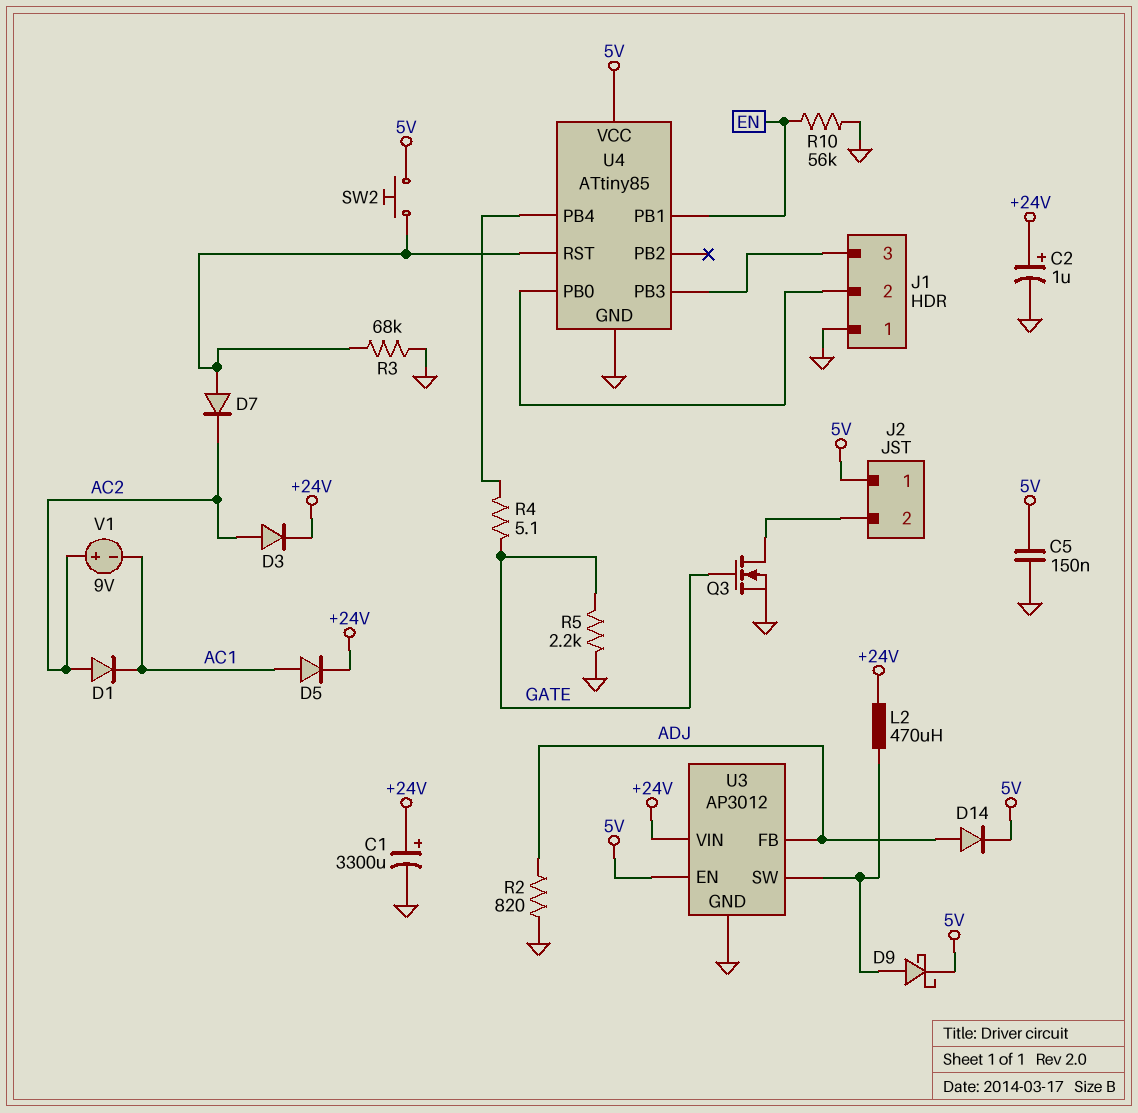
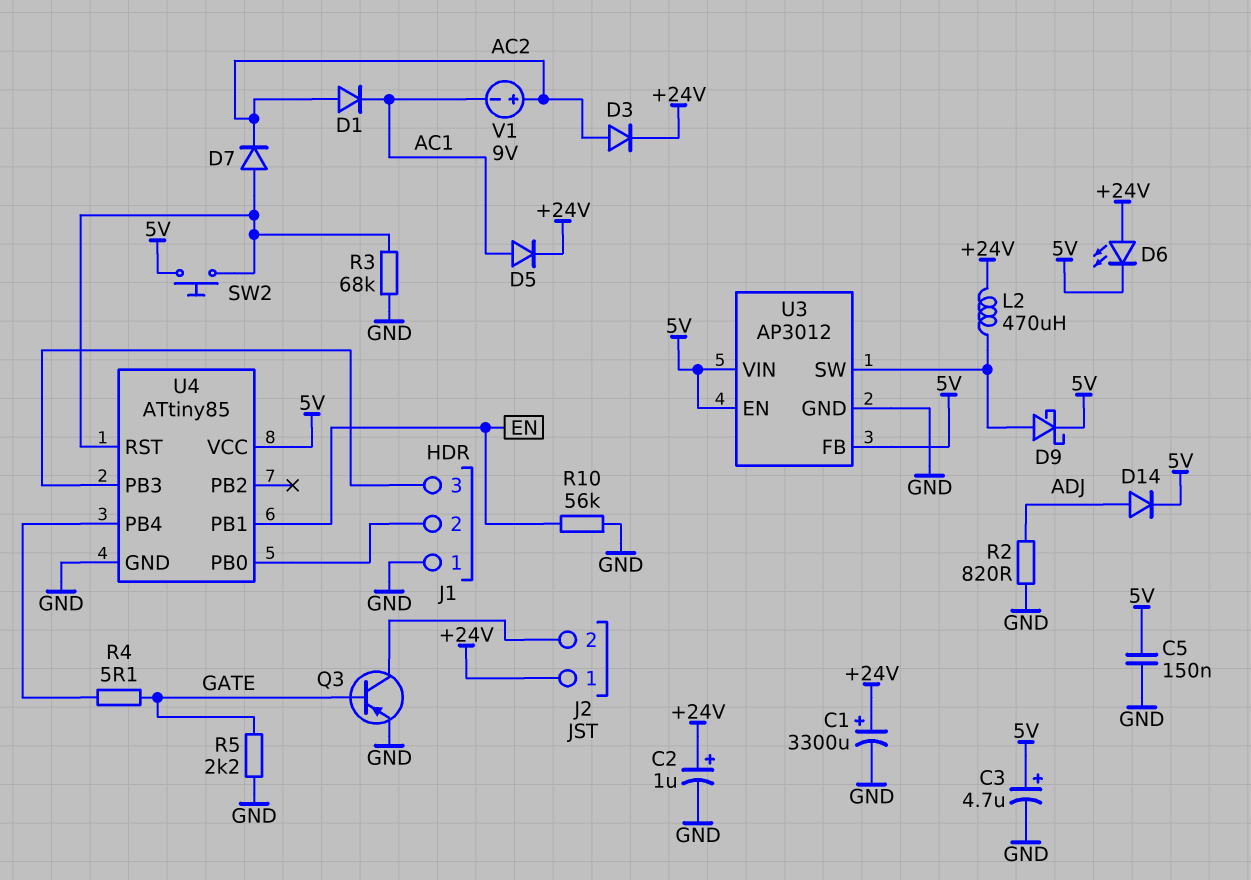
C3: none -> 4.7uF (plus 5V, minus GND)
D6: none -> LED (A +24V, K 5V)
J2 pin 1: 5V -> +24V
Q3: NMOS (G GATE, D J2/2, S GND) -> PNP (B GATE, C J2/2, E GND)
U3 pin FB: ADJ -> 5V
U3 pin VIN: +24V -> 5V

